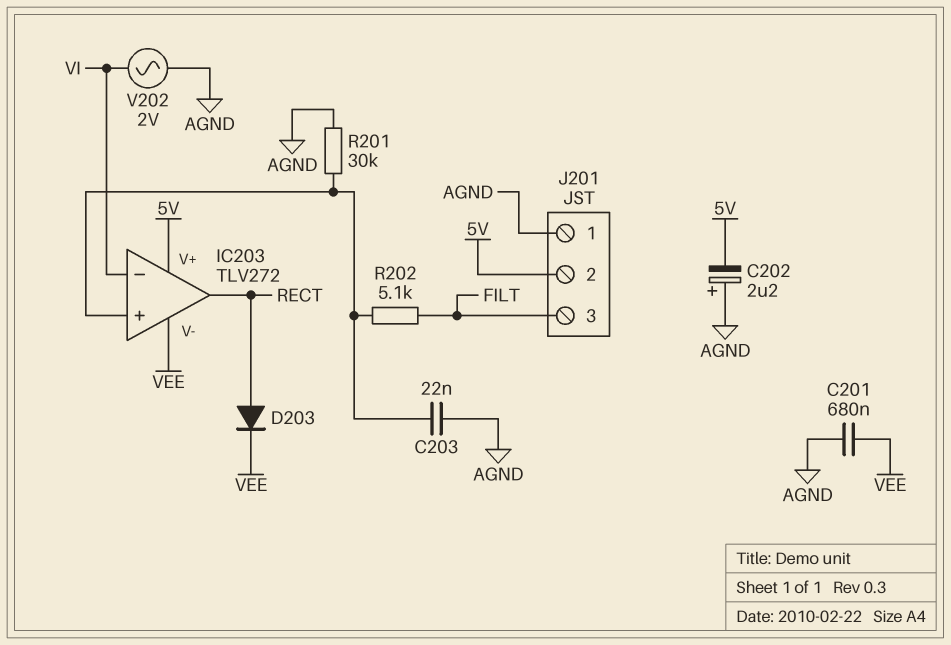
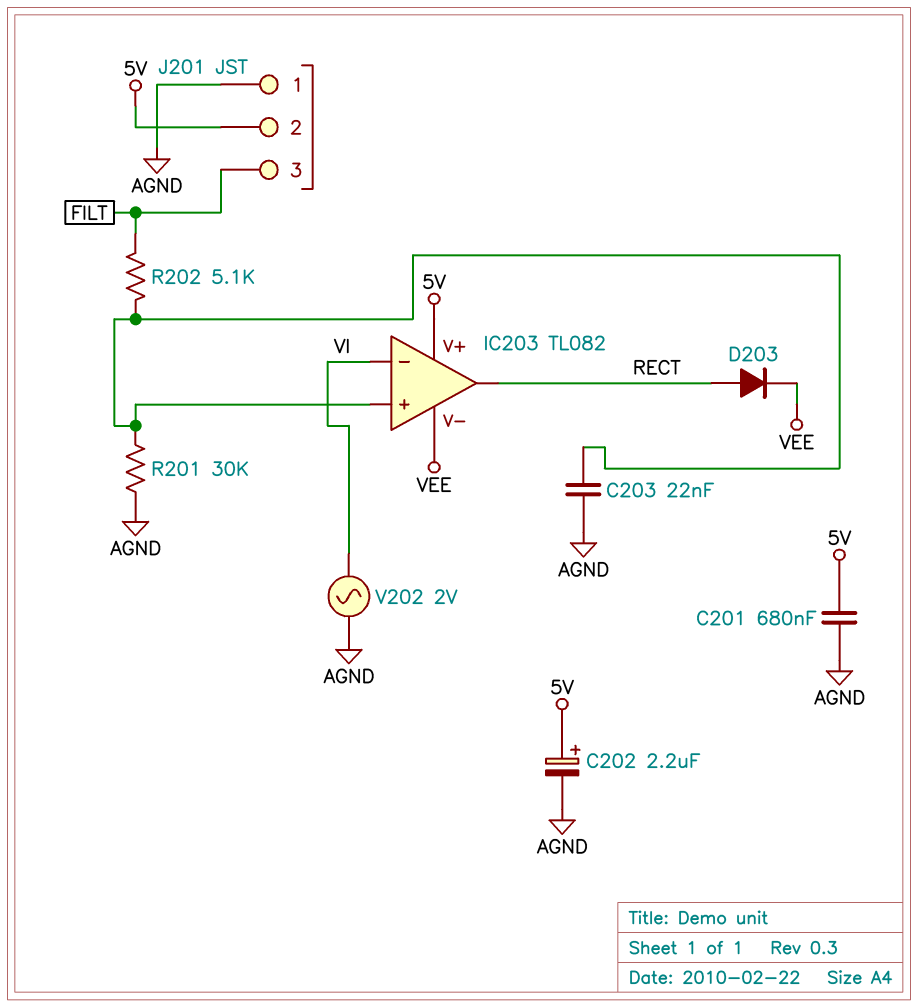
C201: 680nF (AGND, VEE) -> 680nF (5V, AGND)
C202: 2.2uF (plus AGND, minus 5V) -> 2.2uF (plus 5V, minus AGND)
IC203: TLV272 -> TL082

